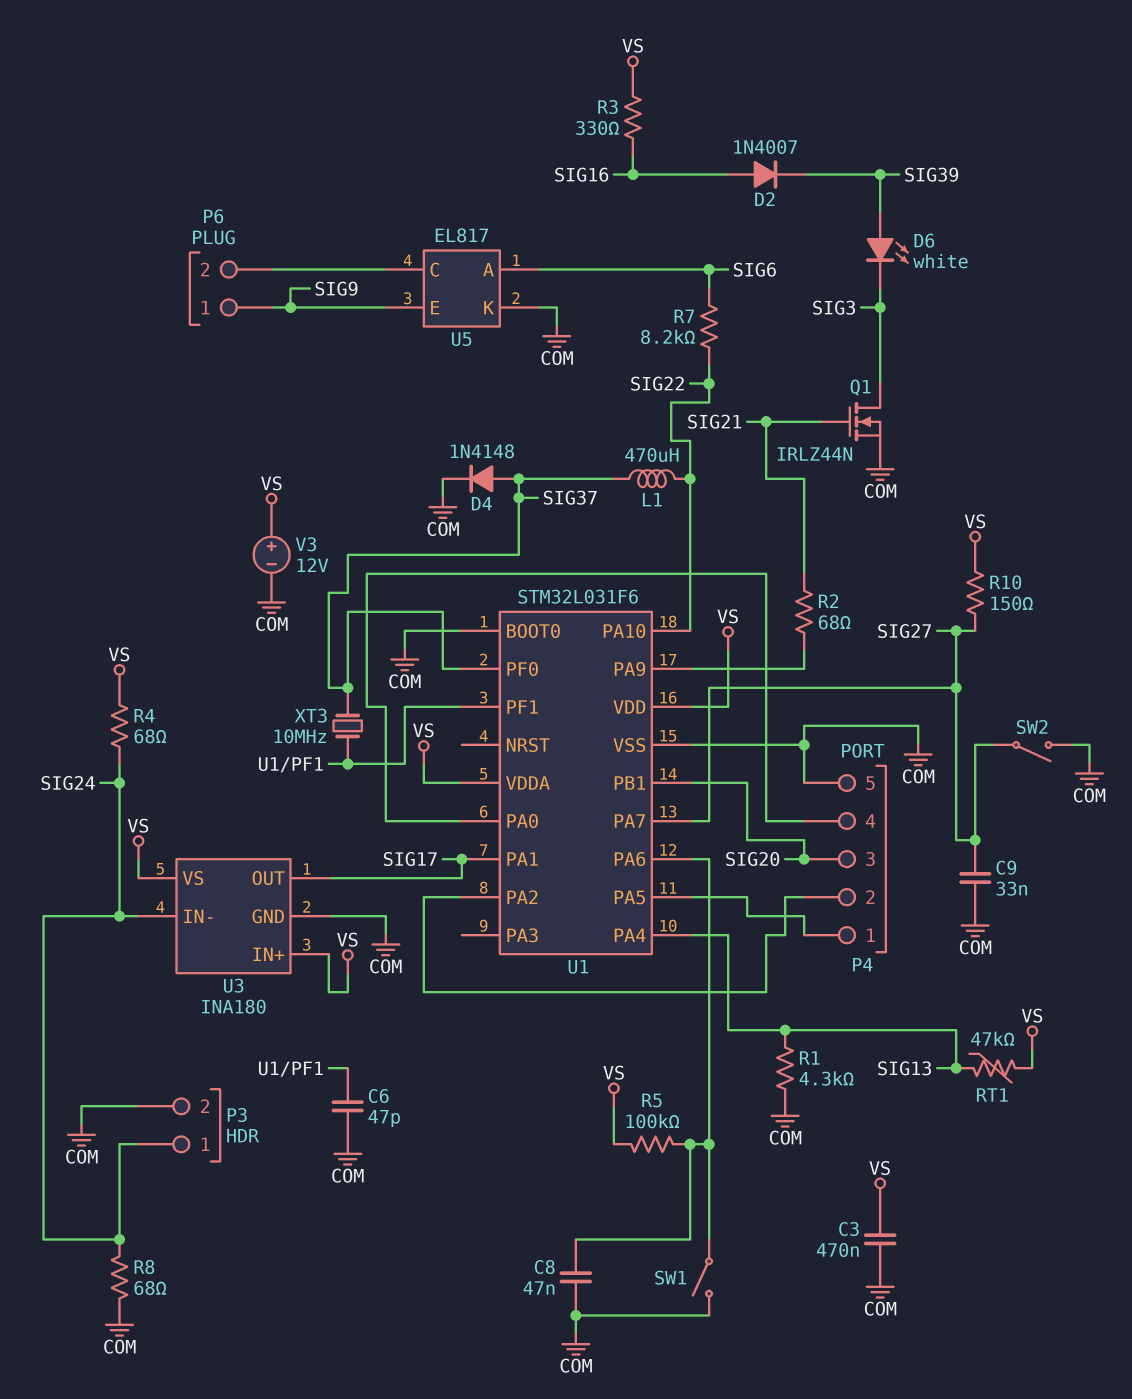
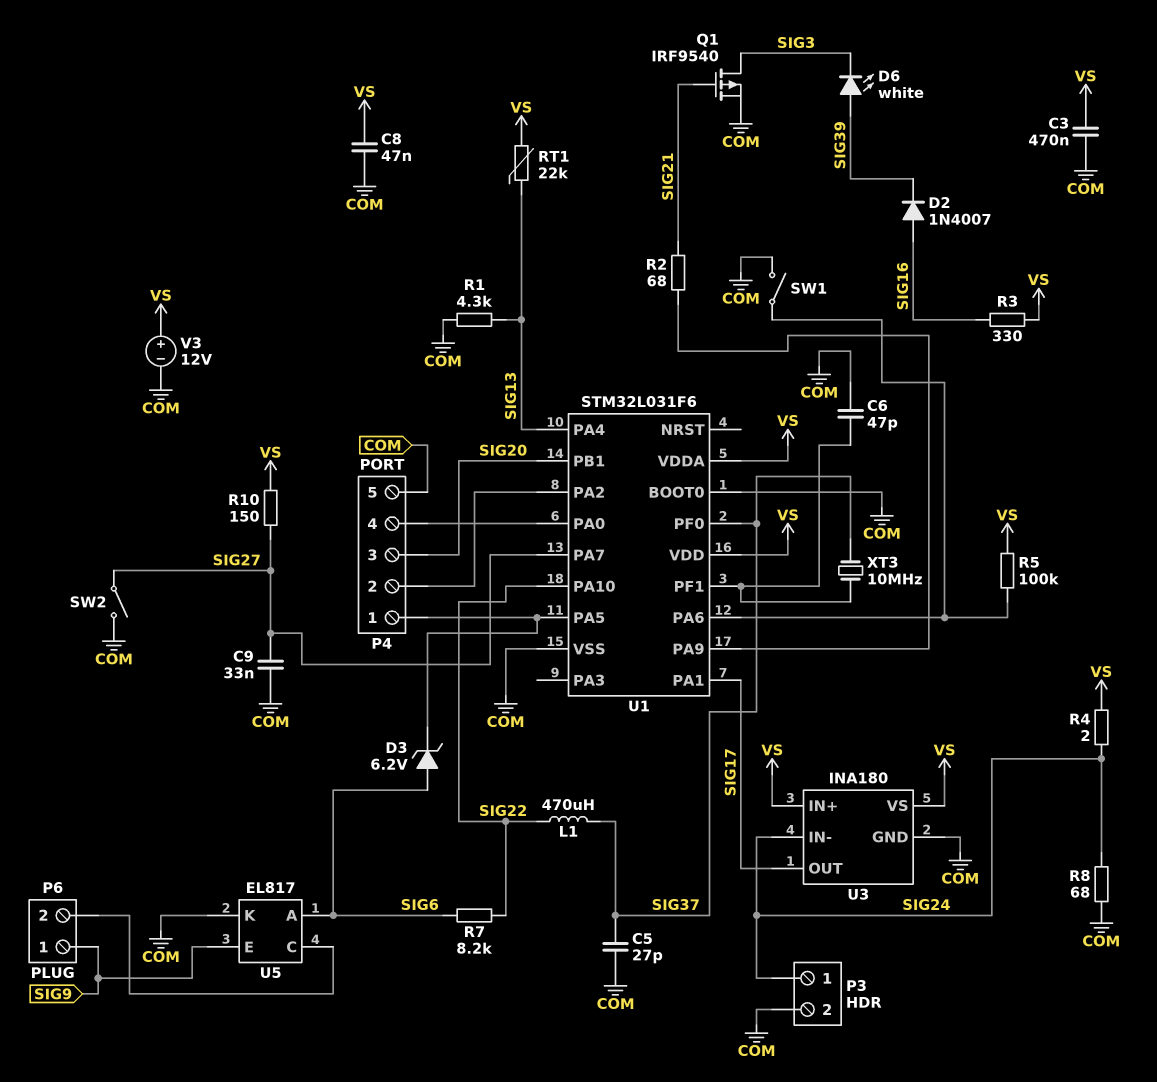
C5: none -> 27pF (COM, SIG37)
C8: 47nF (COM, U1/PA6) -> 47nF (COM, VS)
D3: none -> zener 6.2V (A SIG6, K P4/1)
D4: diode 1N4148 (A SIG37, K COM) -> none
Q1: NMOS IRLZ44N (G SIG21, D SIG3, S COM) -> PMOS IRF9540 (G SIG21, D SIG3, S COM)
R4: 68 (SIG24, VS) -> 2 (SIG24, VS)
RT1: 47k (SIG13, VS) -> 22k (SIG13, VS)

